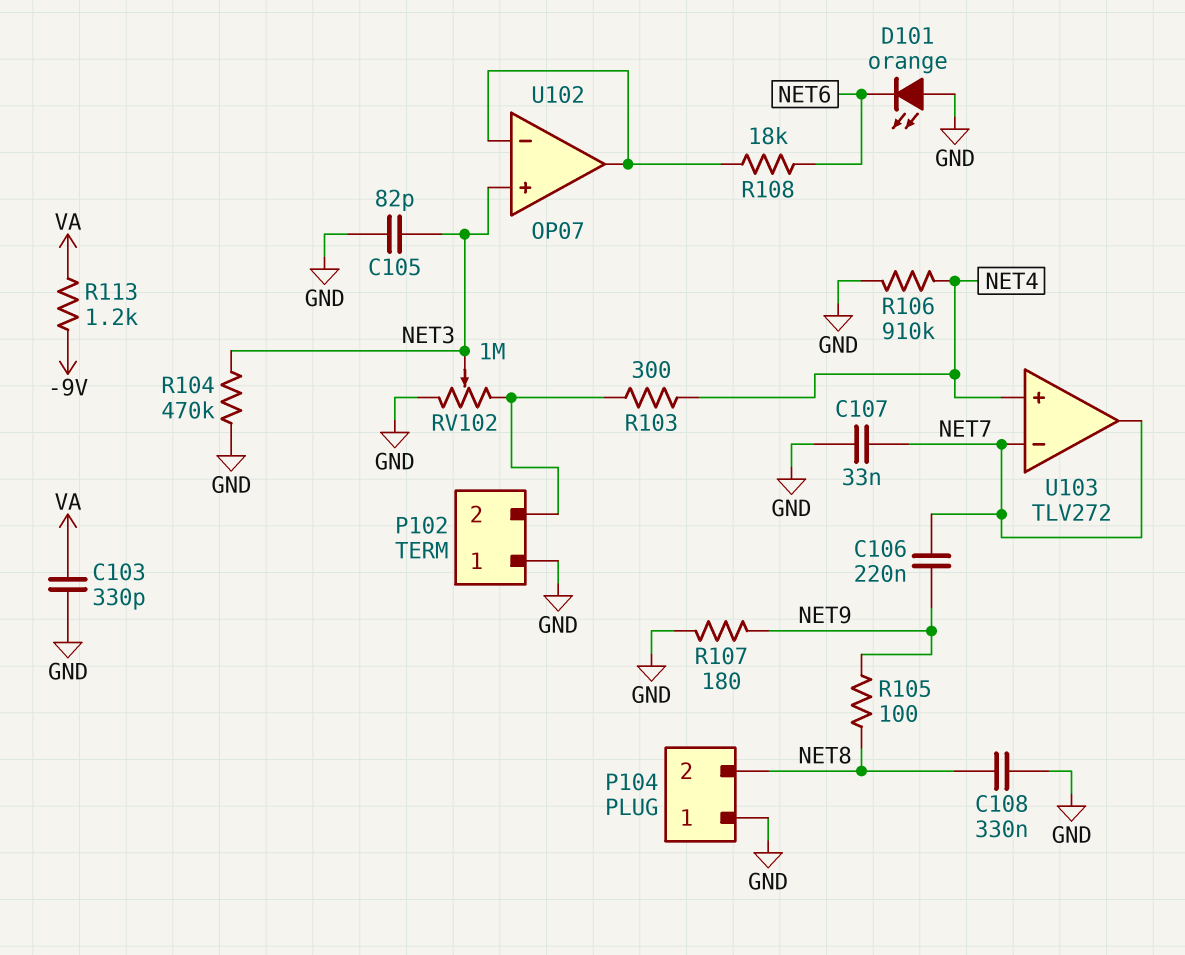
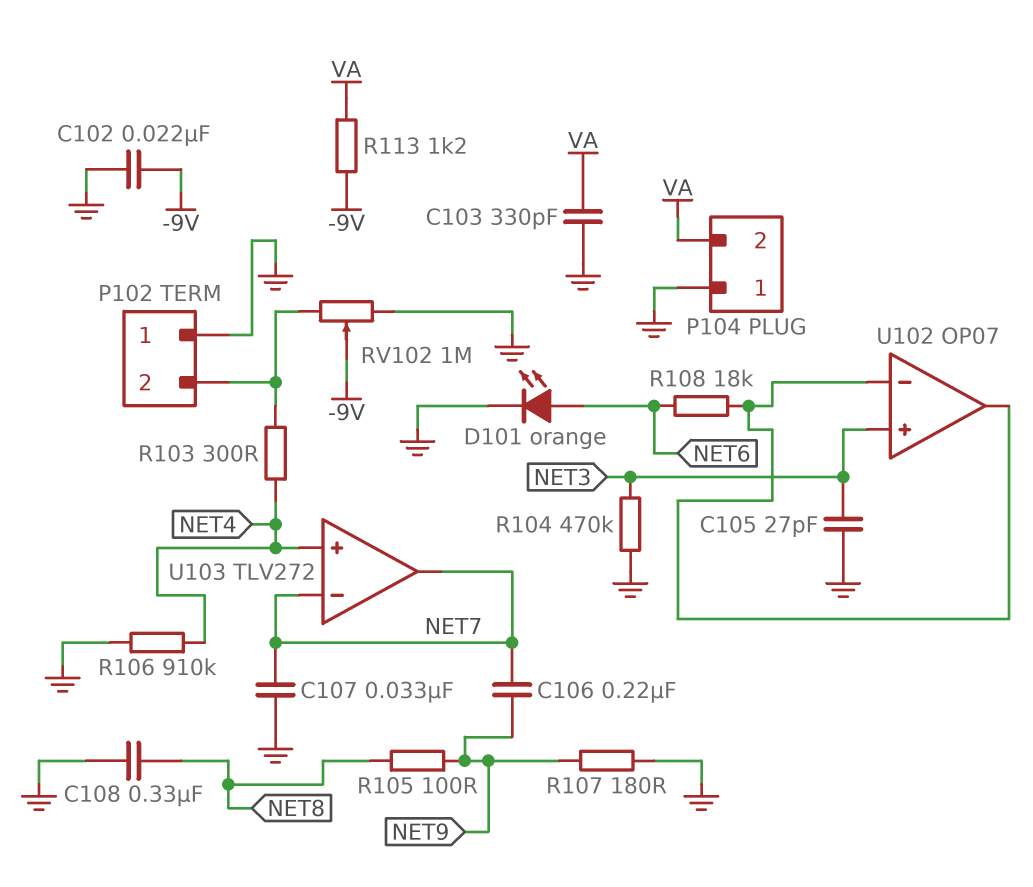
C102: none -> 22nF (-9V, GND)
C105: 82pF (GND, NET3) -> 27pF (GND, NET3)
D101: LED orange (A GND, K NET6) -> LED orange (A NET6, K GND)
P104 pin 2: NET8 -> VA
RV102: 1M (GND, P102/2, wiper NET3) -> 1M (GND, P102/2, wiper -9V)

